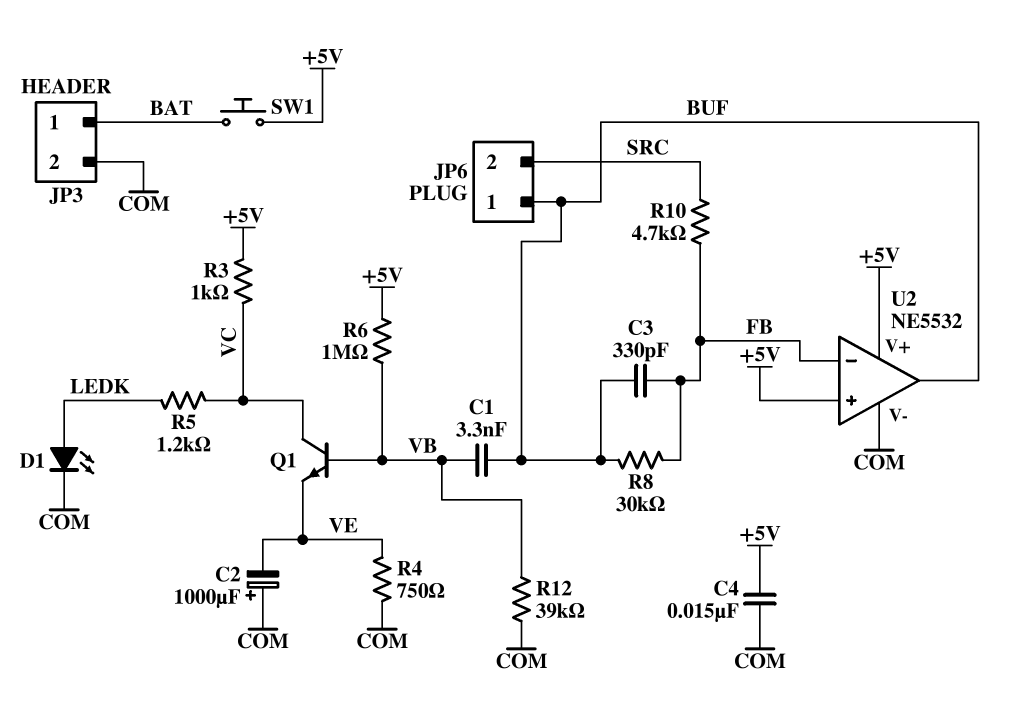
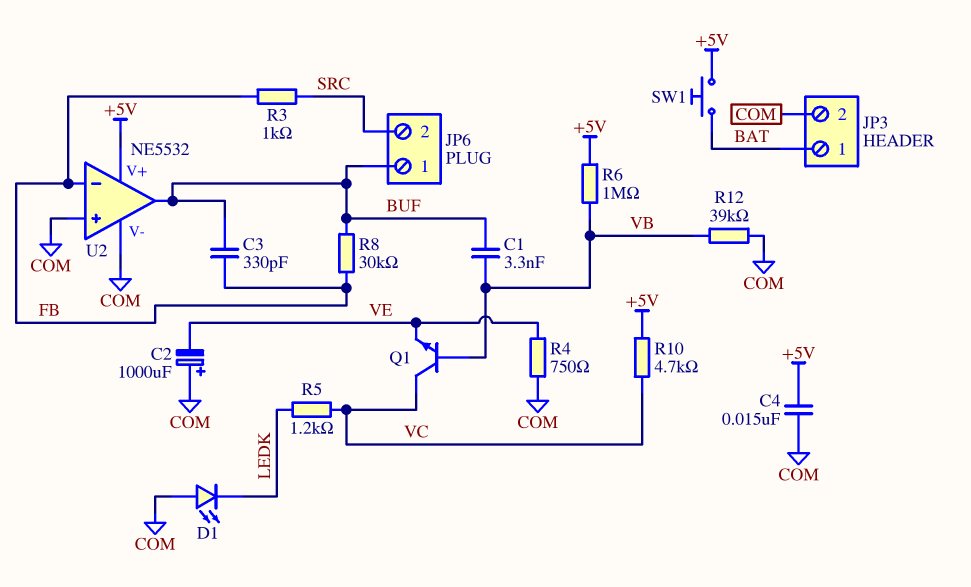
D1: LED (A LEDK, K COM) -> LED (A COM, K LEDK)
R3: 1k (+5V, VC) -> 1k (FB, SRC)
R10: 4.7k (FB, SRC) -> 4.7k (+5V, VC)
U2 pin in+: +5V -> COM

